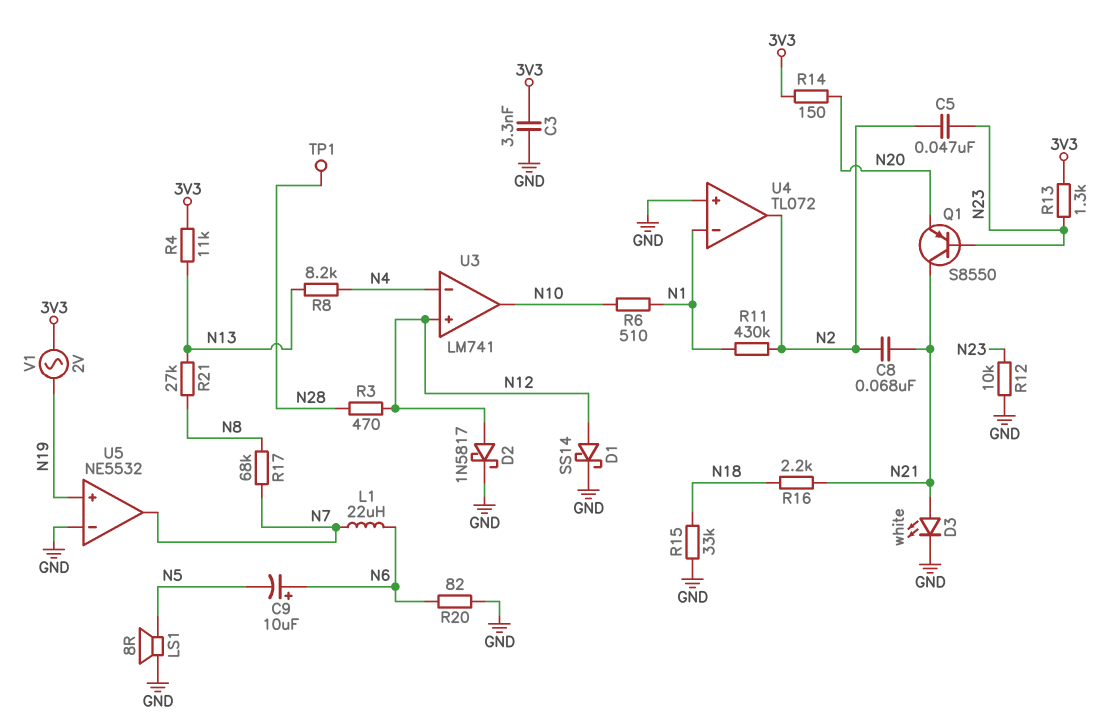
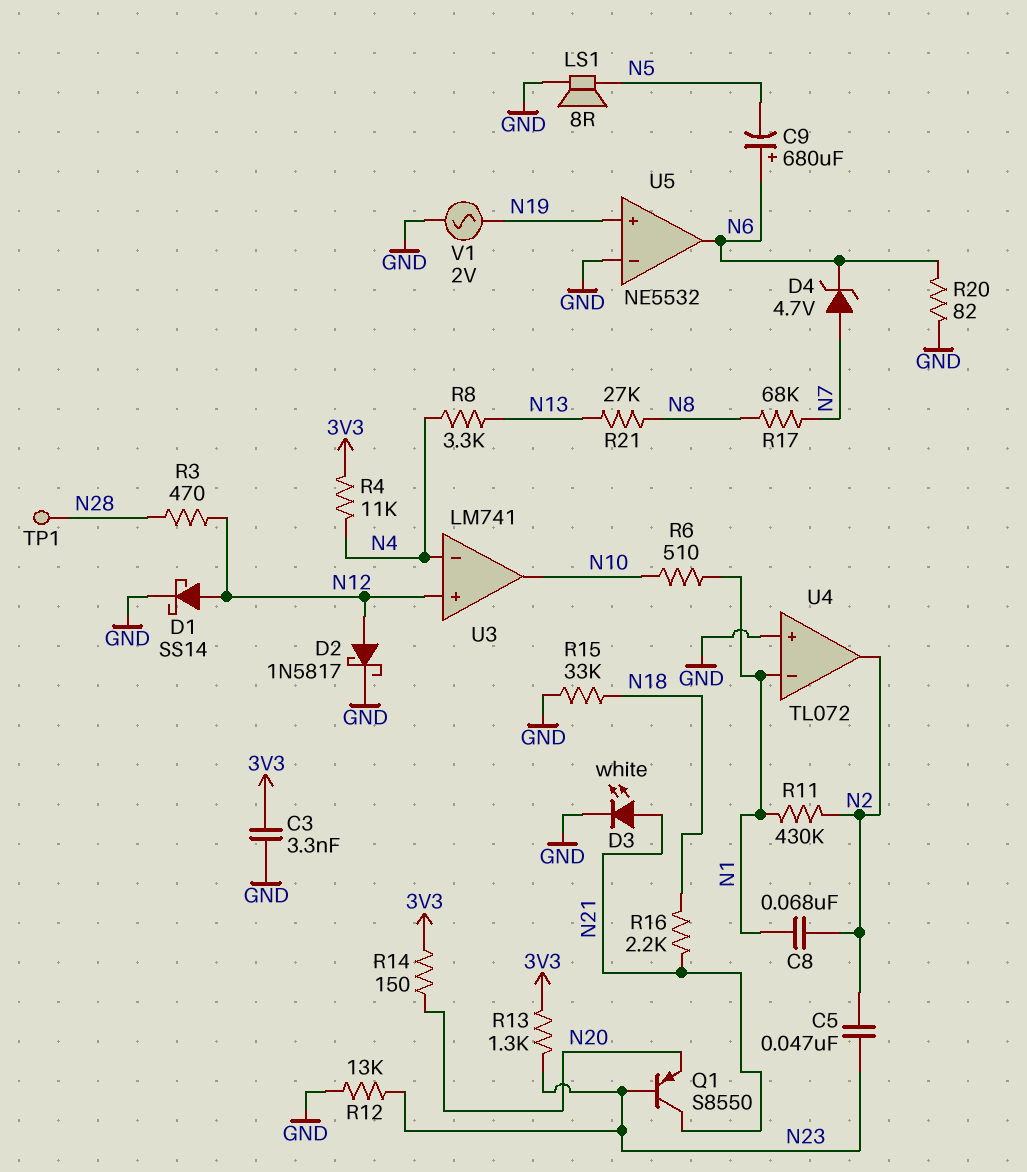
C8: 68nF (N2, N21) -> 68nF (N1, N2)
C9: 10uF (plus N6, minus N5) -> 680uF (plus N6, minus N5)
D4: none -> zener 4.7V (A N7, K N6)
L1: 22uH (N6, N7) -> none
R4: 11k (3V3, N13) -> 11k (3V3, N4)
R8: 8.2k (N4, N13) -> 3.3k (N4, N13)
R12: 10k (GND, N23) -> 13k (GND, N23)
U5 pin out: N7 -> N6
V1: AC 2V (3V3, N19) -> AC 2V (GND, N19)

